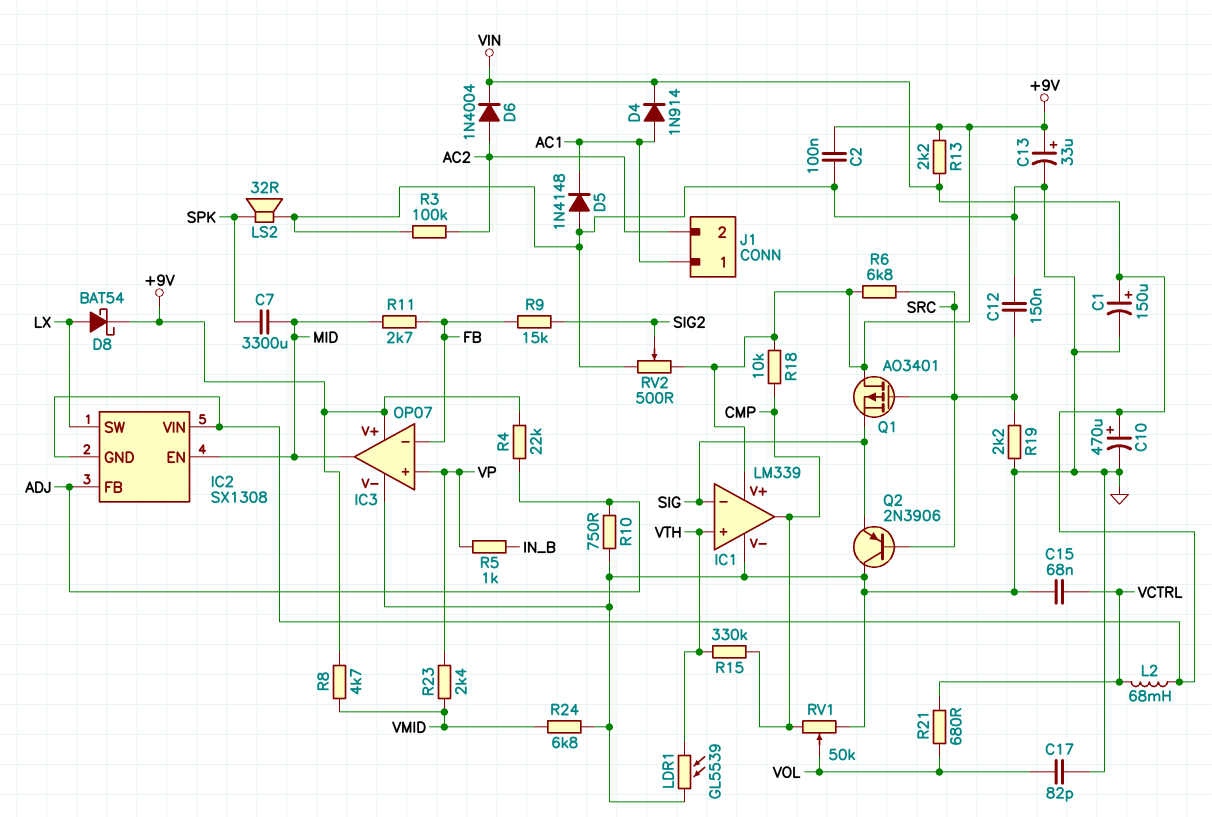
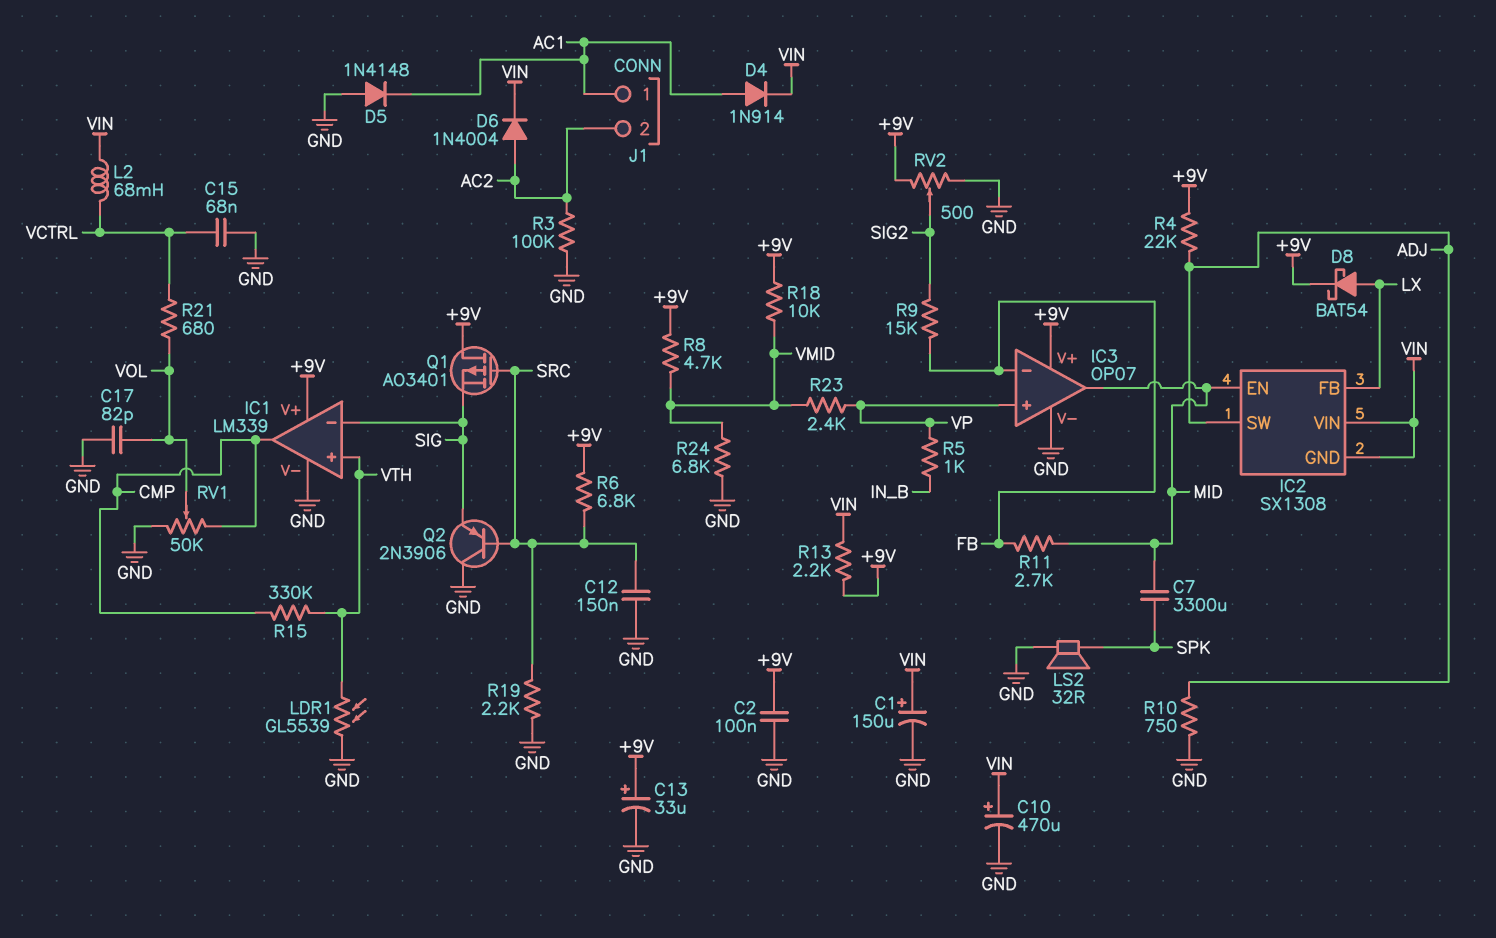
IC2 pin FB: ADJ -> LX
IC2 pin SW: LX -> ADJ
R18: 10k (+9V, CMP) -> 10k (+9V, VMID)

